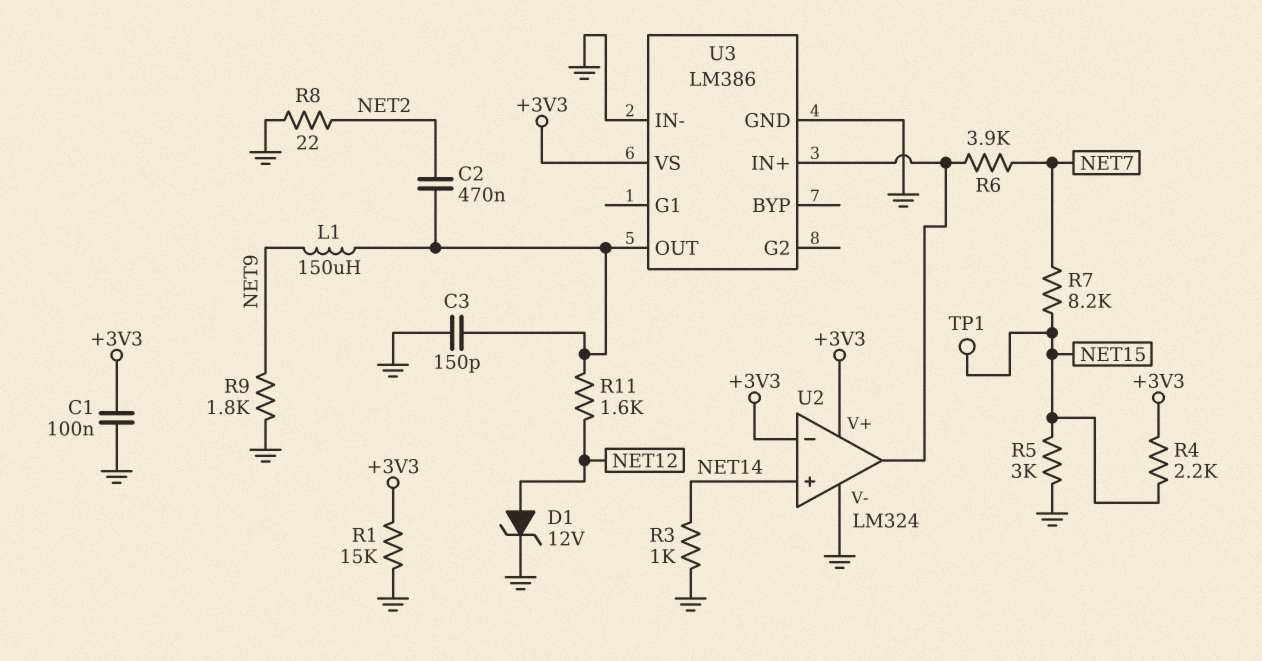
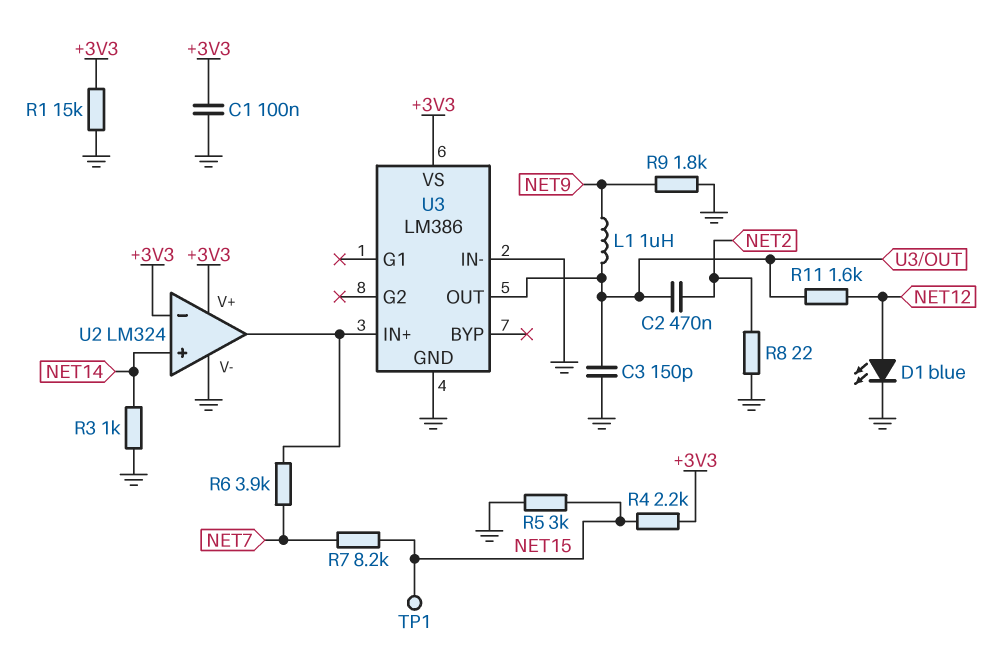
D1: zener 12V (A NET12, K GND) -> LED blue (A NET12, K GND)
L1: 150uH (NET9, U3/OUT) -> 1uH (NET9, U3/OUT)

